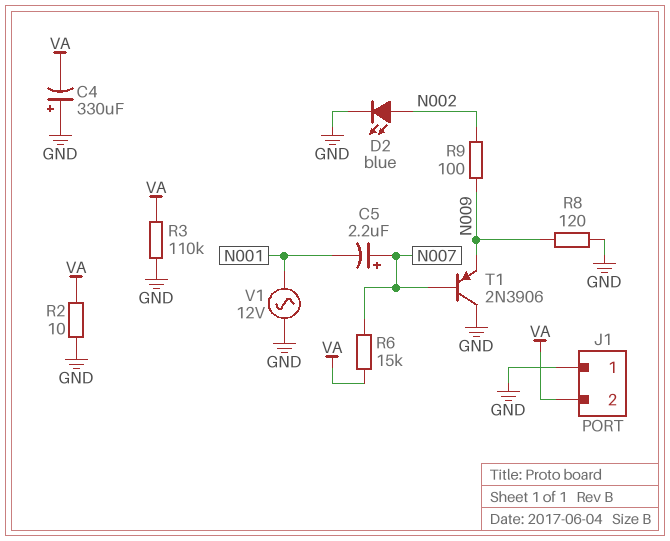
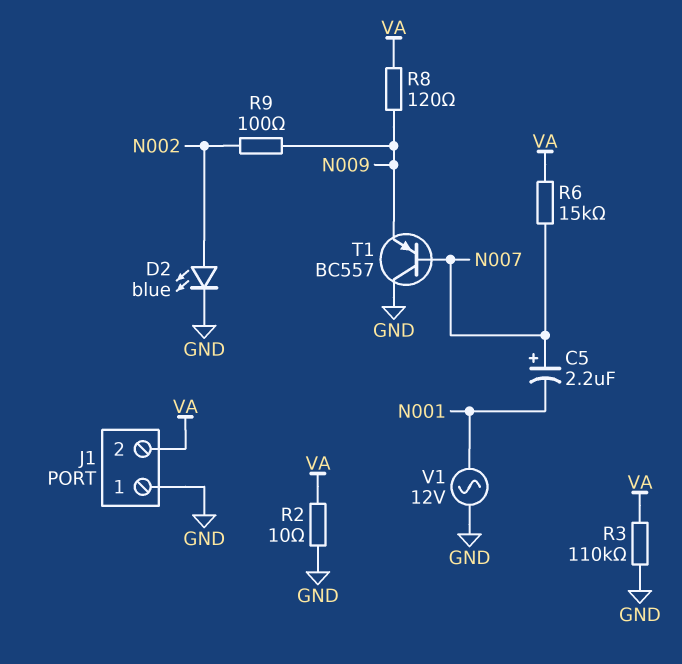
C4: 330uF (plus GND, minus VA) -> none
R8: 120 (GND, N009) -> 120 (N009, VA)
T1: PNP 2N3906 (B N007, C GND, E N009) -> PNP BC557 (B N007, C GND, E N009)

